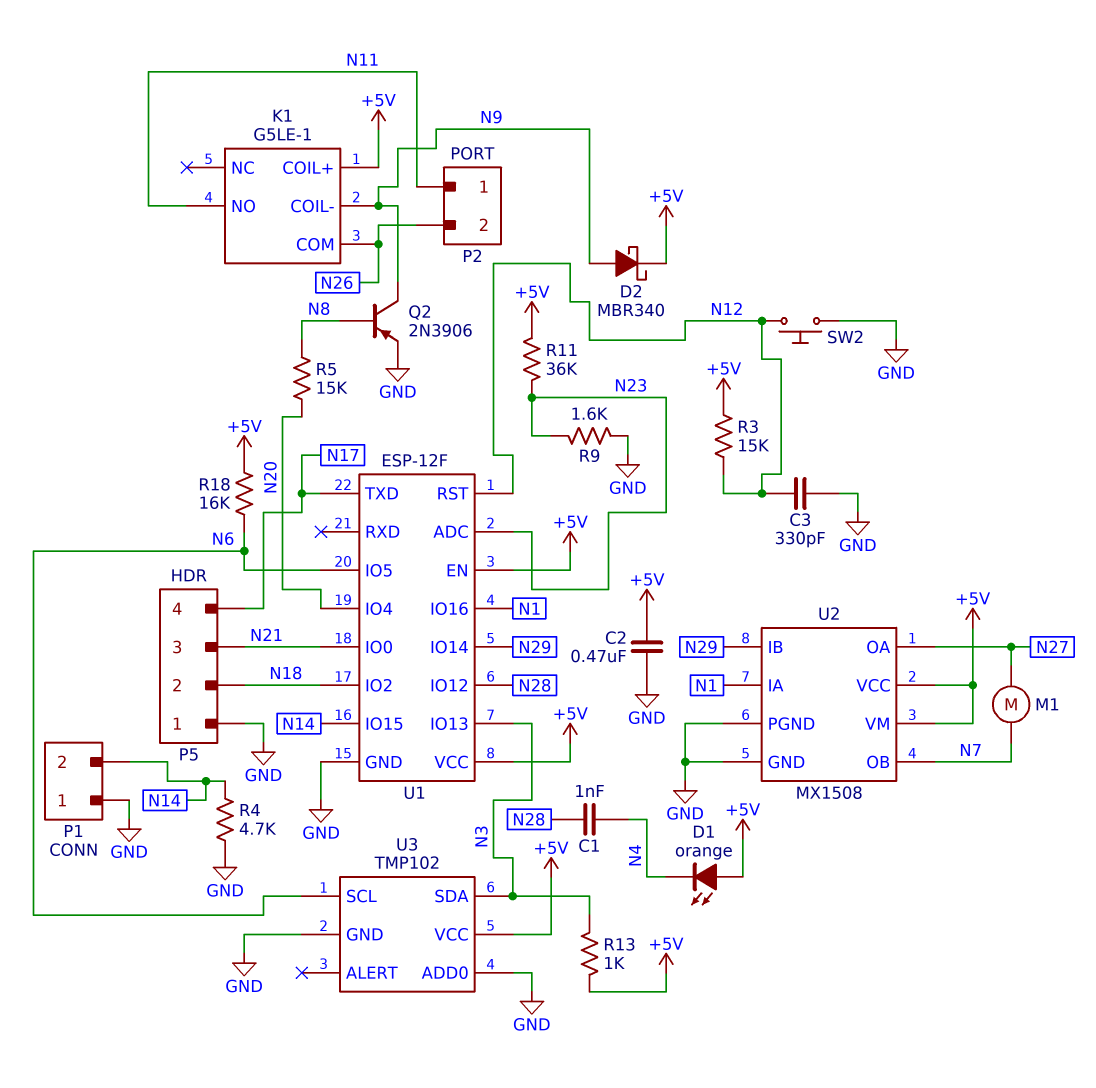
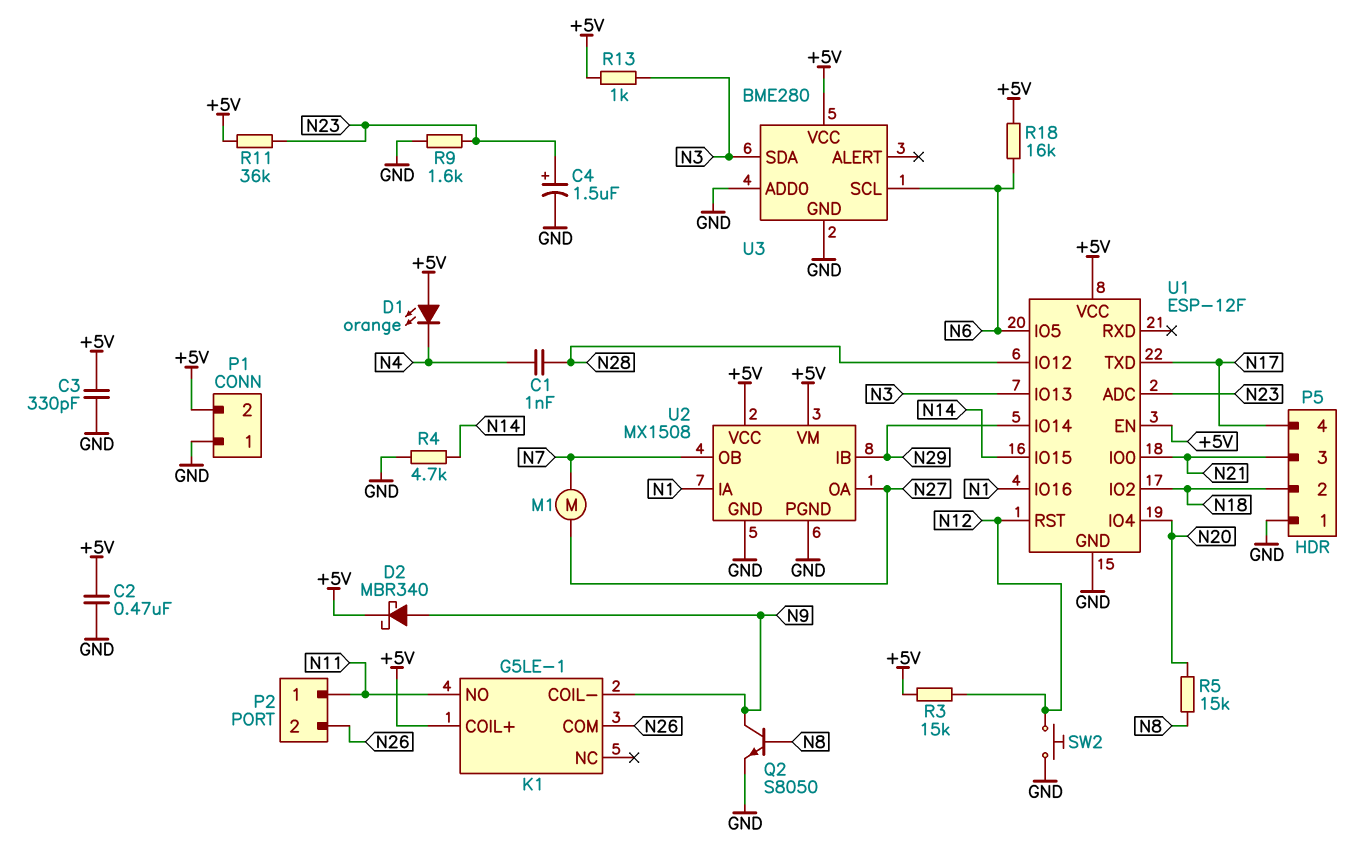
C3: 330pF (GND, N12) -> 330pF (+5V, GND)
C4: none -> 1.5uF (plus N23, minus GND)
P1 pin 2: N14 -> +5V
Q2: PNP 2N3906 (B N8, C N9, E GND) -> NPN S8050 (B N8, C N9, E GND)
U3: TMP102 -> BME280

